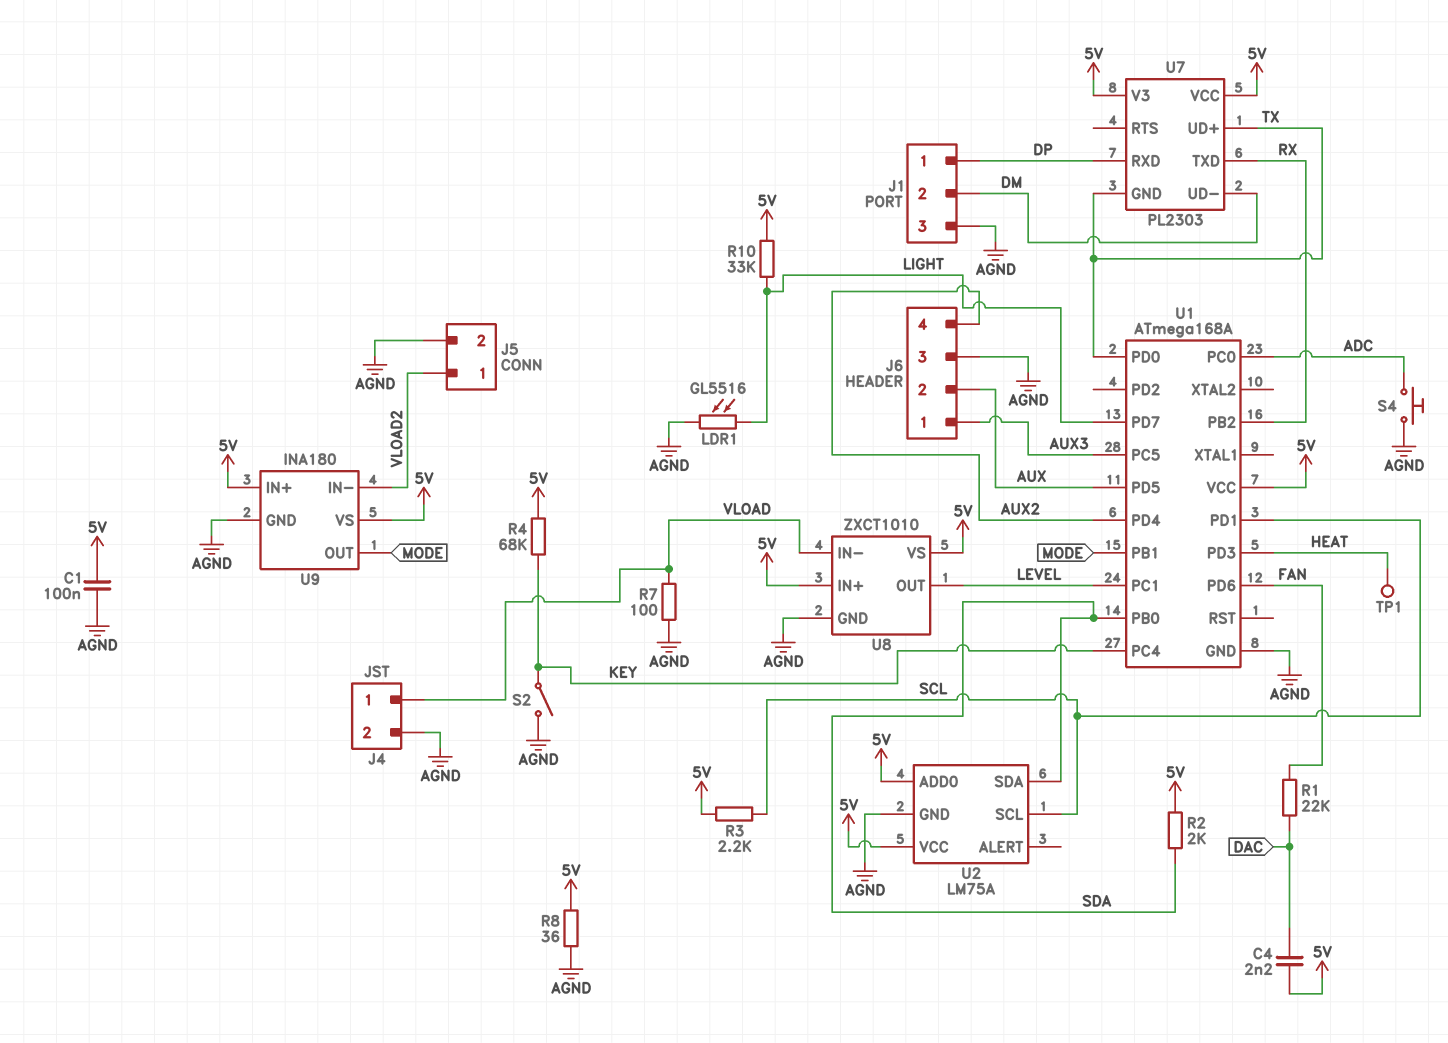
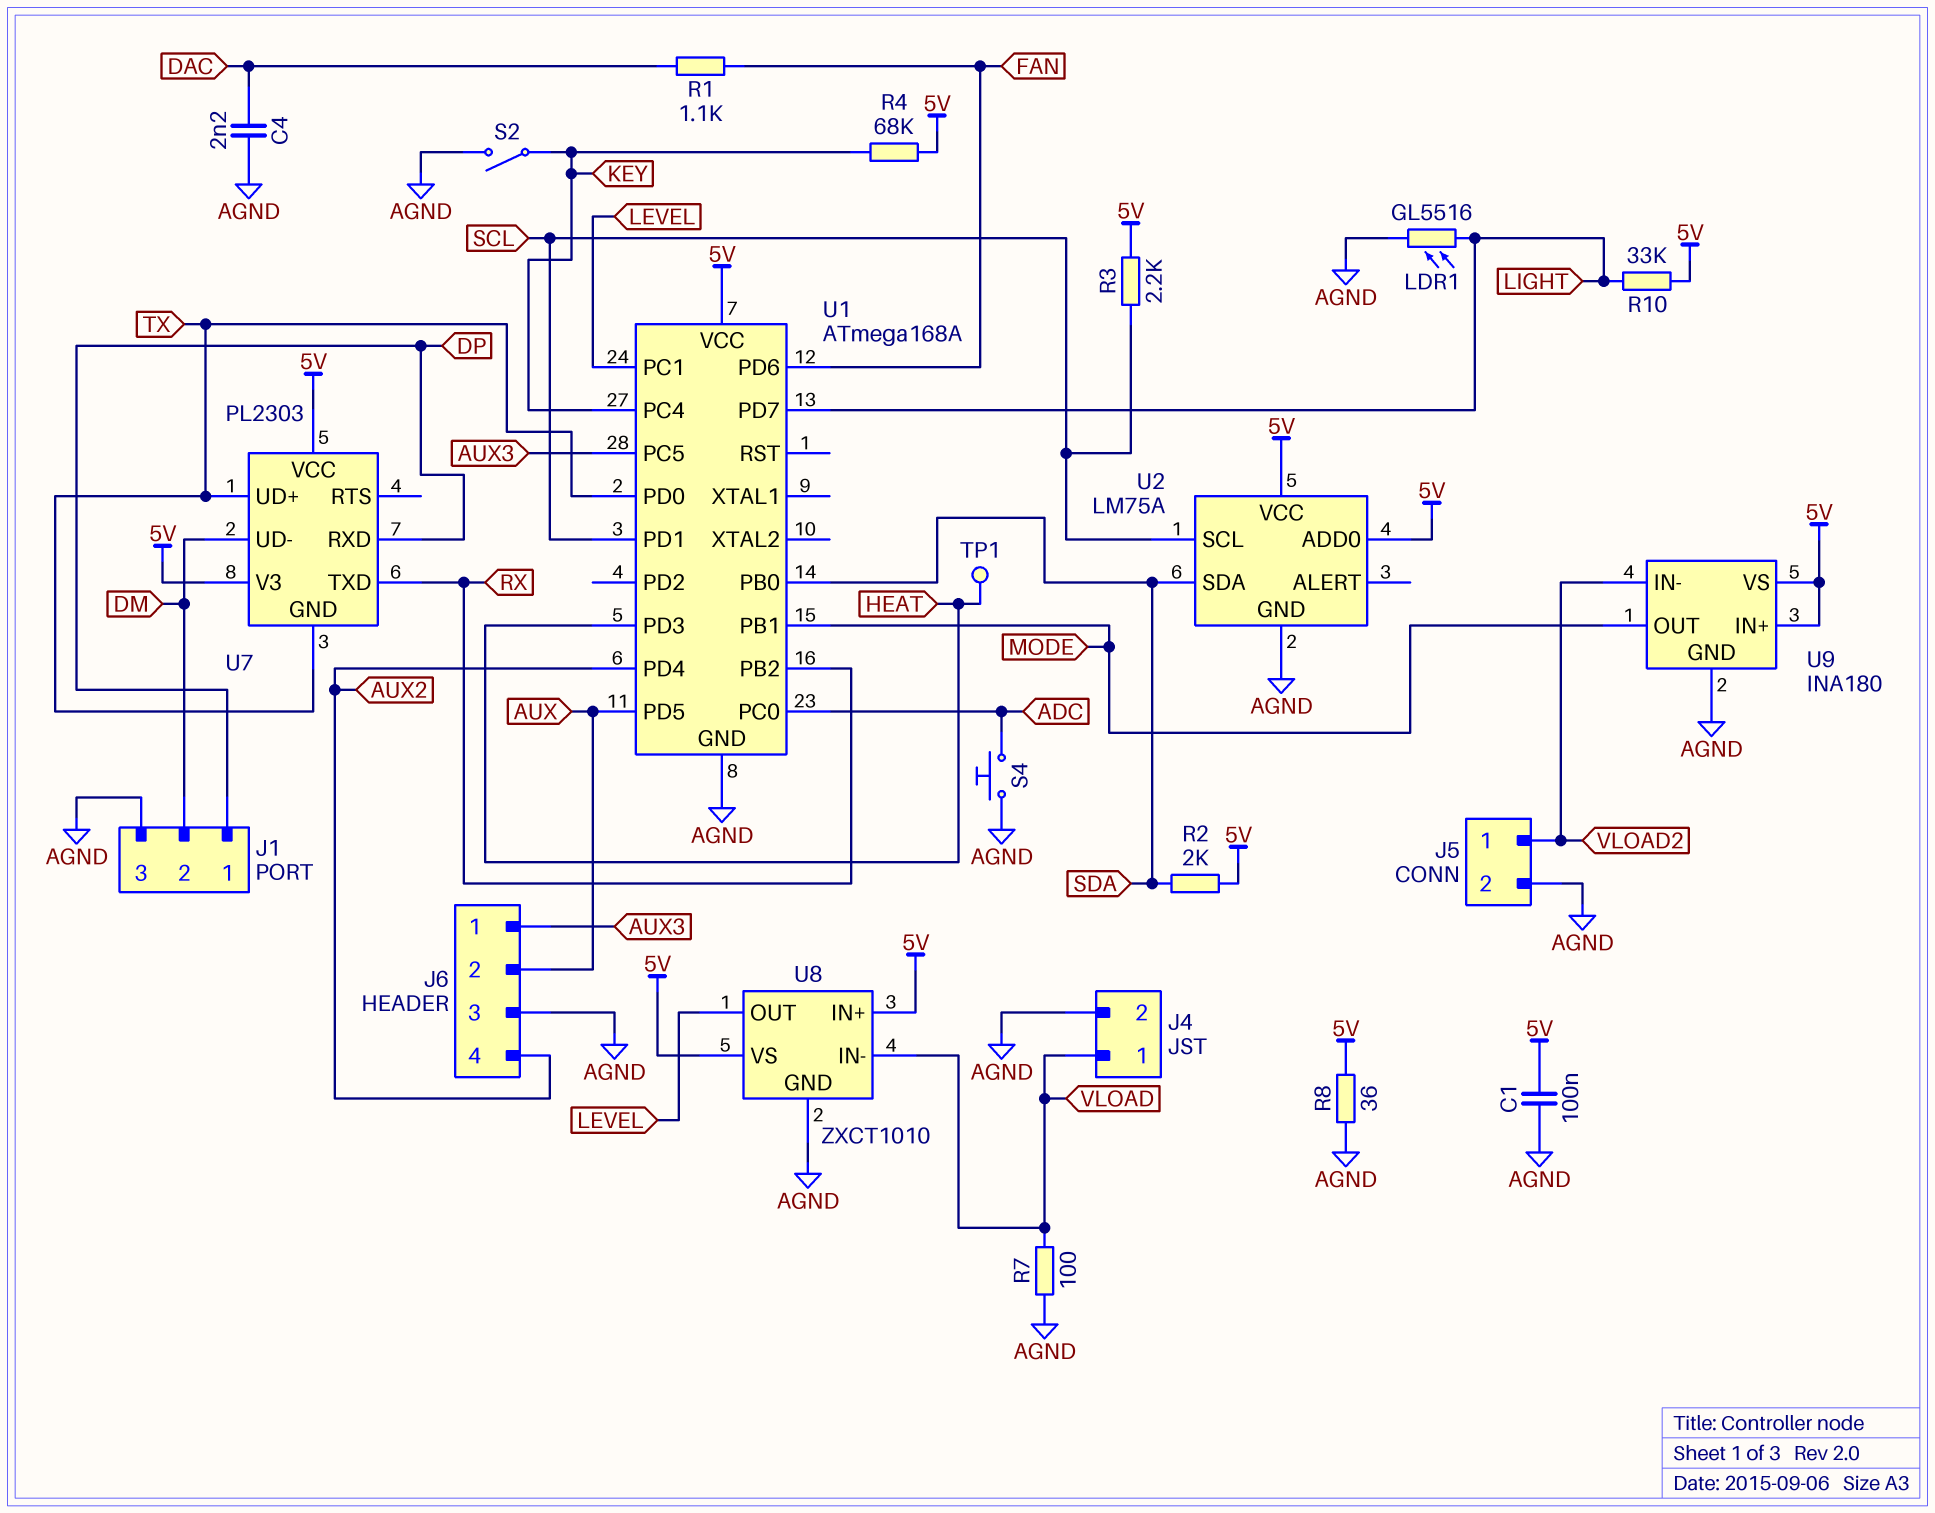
C4: 2.2nF (5V, DAC) -> 2.2nF (AGND, DAC)
R1: 22k (DAC, FAN) -> 1.1k (DAC, FAN)

